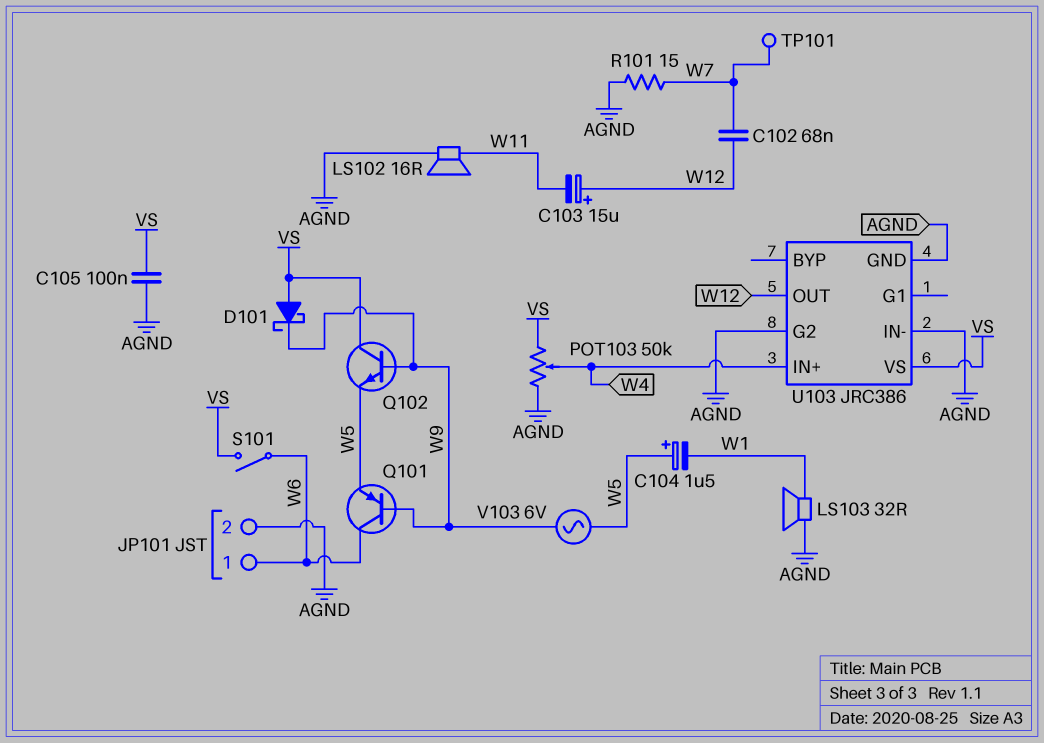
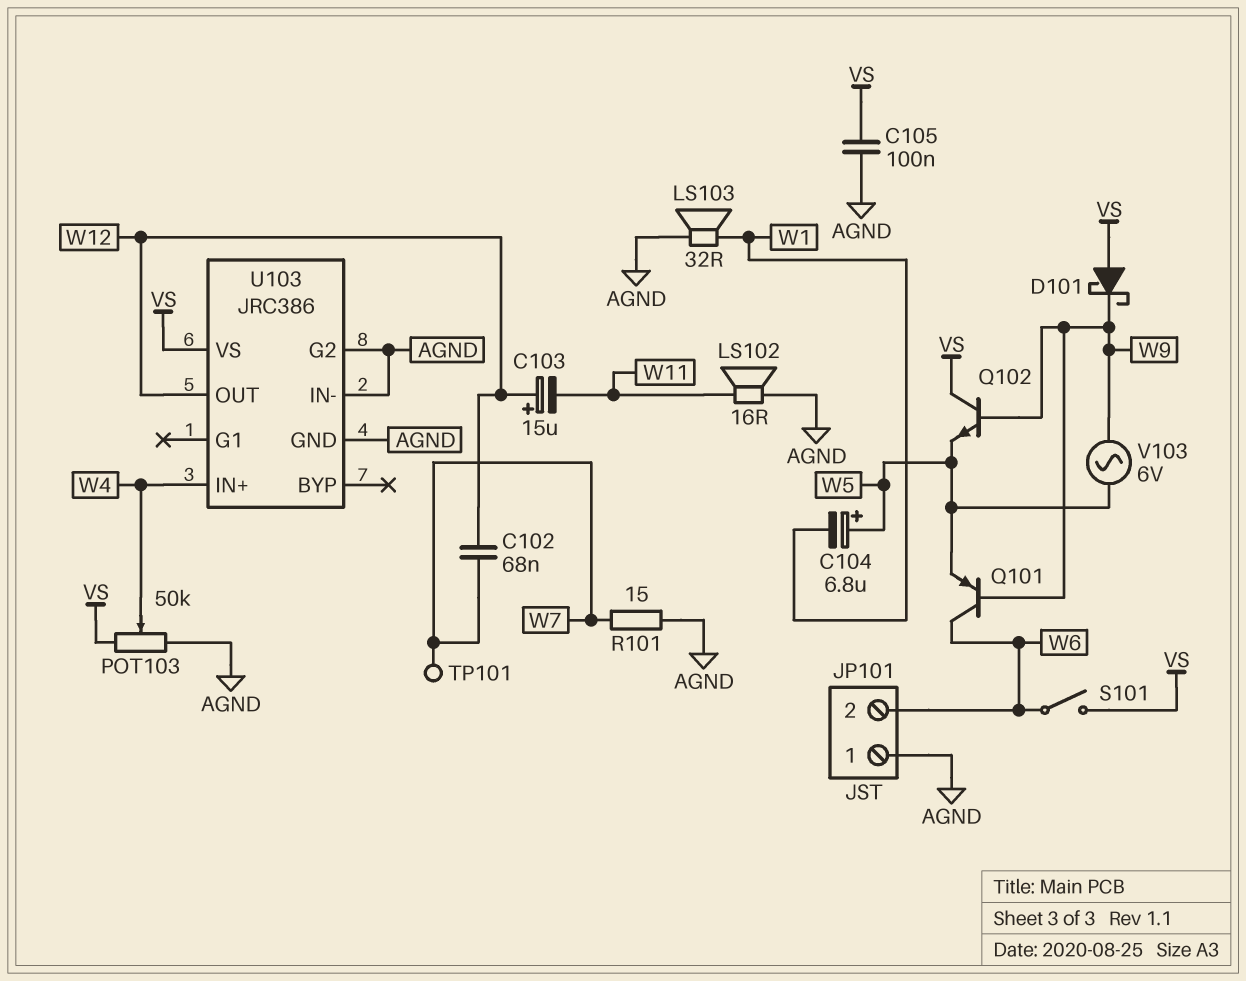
C104: 1.5uF (plus W5, minus W1) -> 6.8uF (plus W5, minus W1)
JP101 pin 1: W6 -> AGND
JP101 pin 2: AGND -> W6

